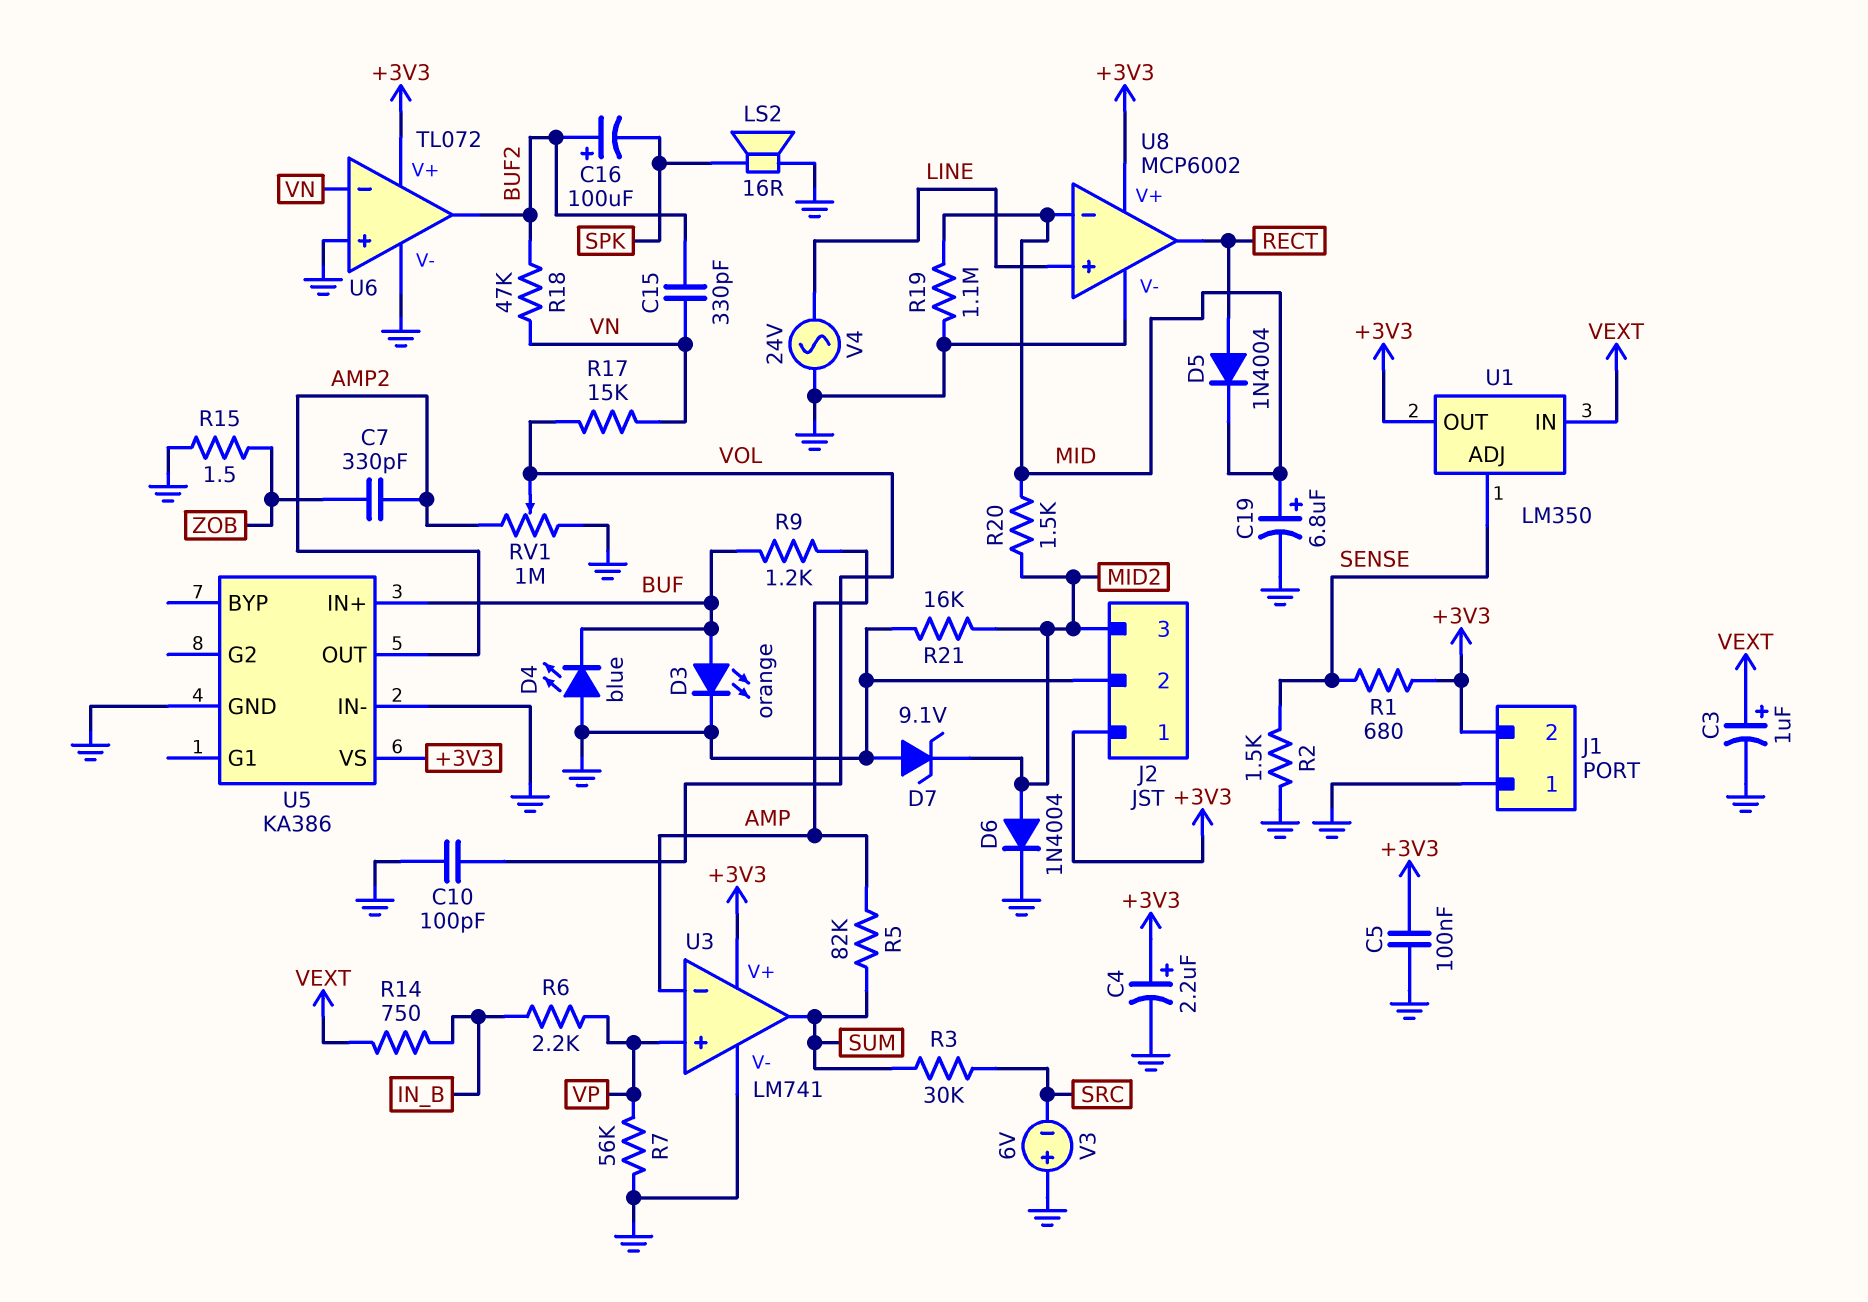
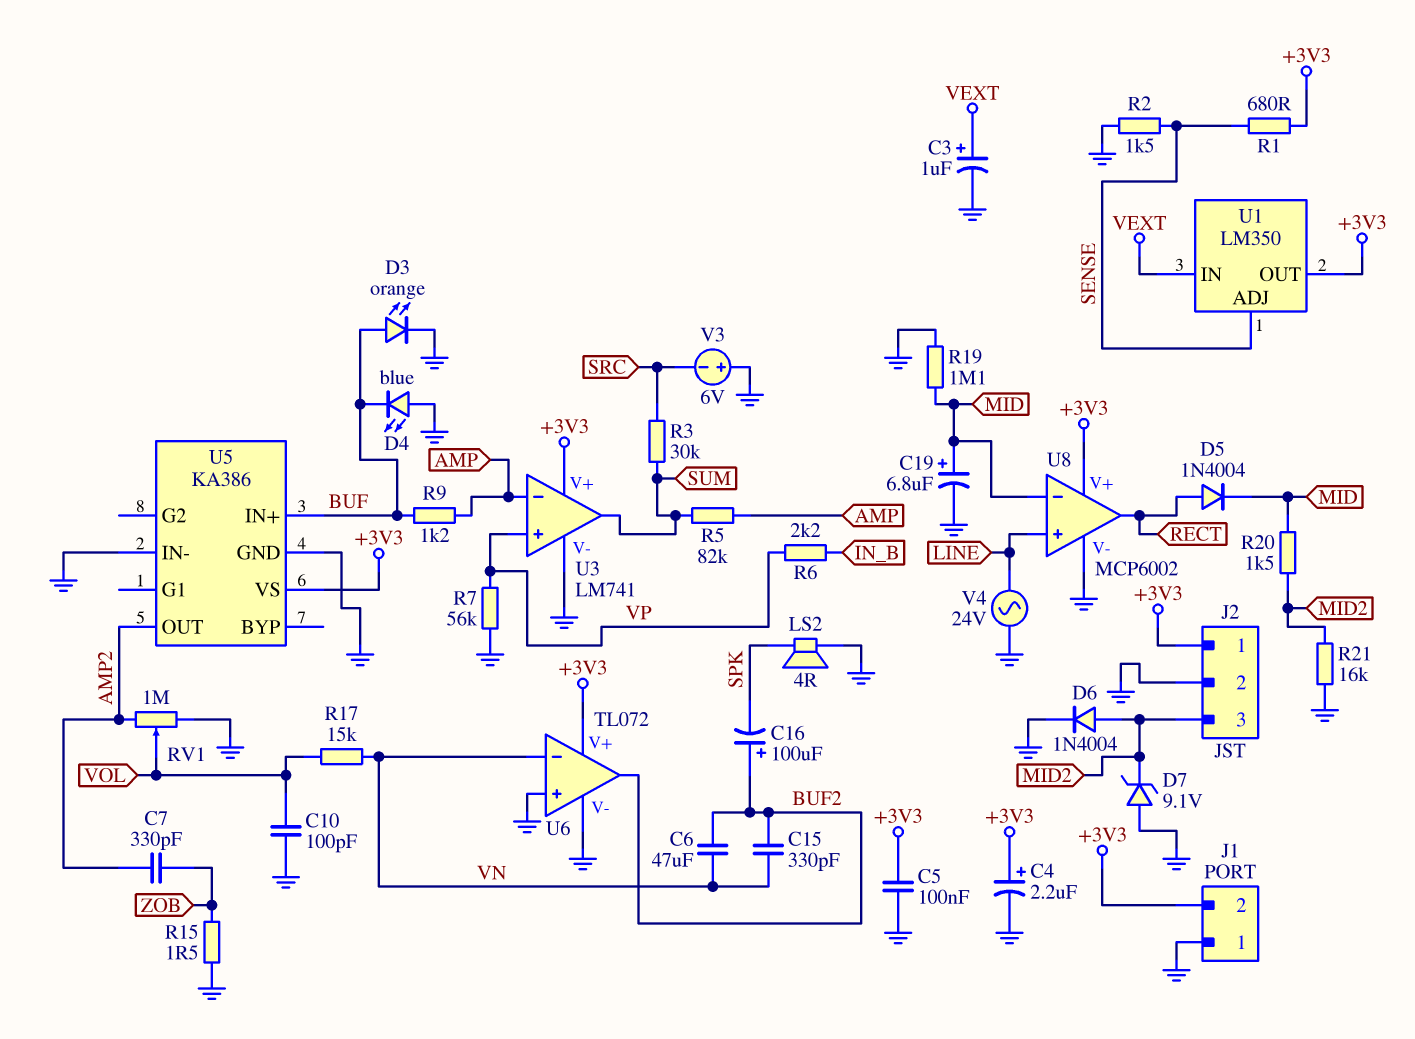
C6: none -> 47uF (BUF2, VN)
LS2: speaker 16R (GND, SPK) -> speaker 4R (GND, SPK)
R14: 750 (IN_B, VEXT) -> none
R18: 47k (BUF2, VN) -> none

